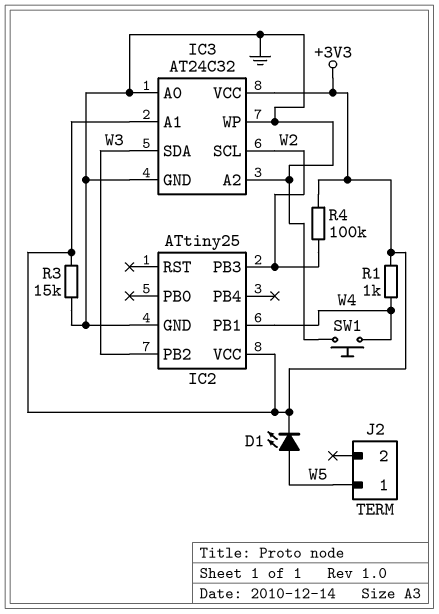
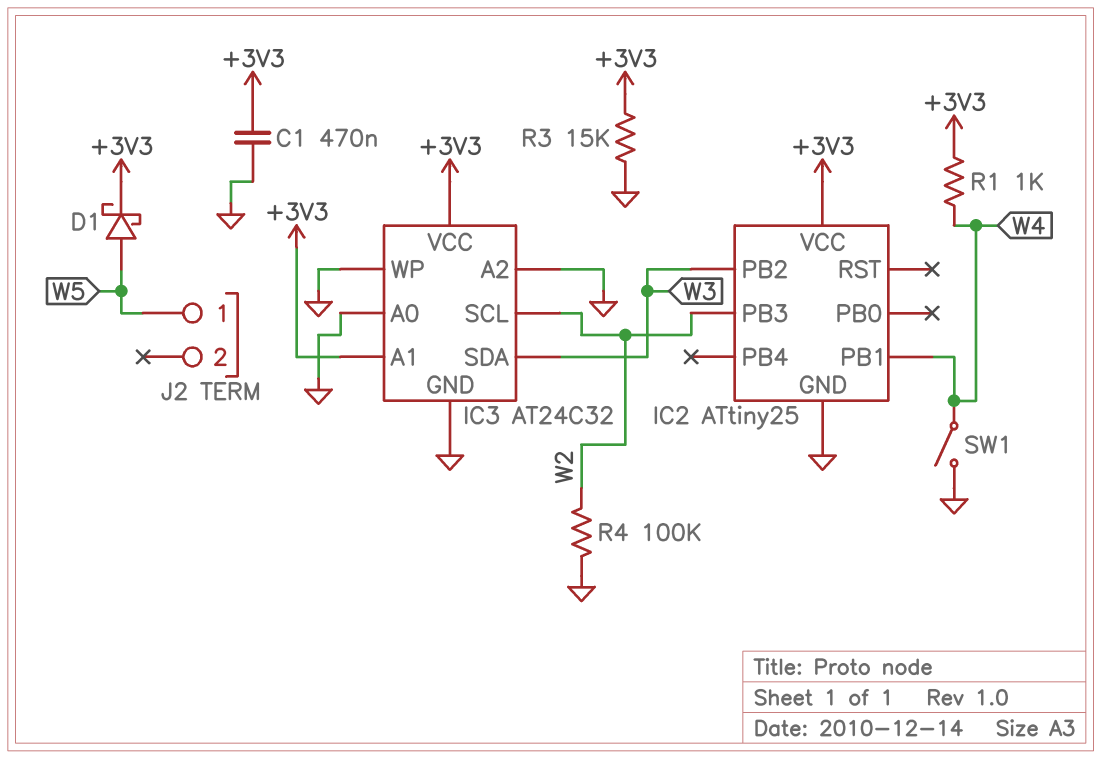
C1: none -> 470nF (+3V3, GND)
D1: LED (A W5, K +3V3) -> schottky (A W5, K +3V3)
R4: 100k (+3V3, W2) -> 100k (GND, W2)
SW1: button (GND, W4) -> switch (GND, W4)

